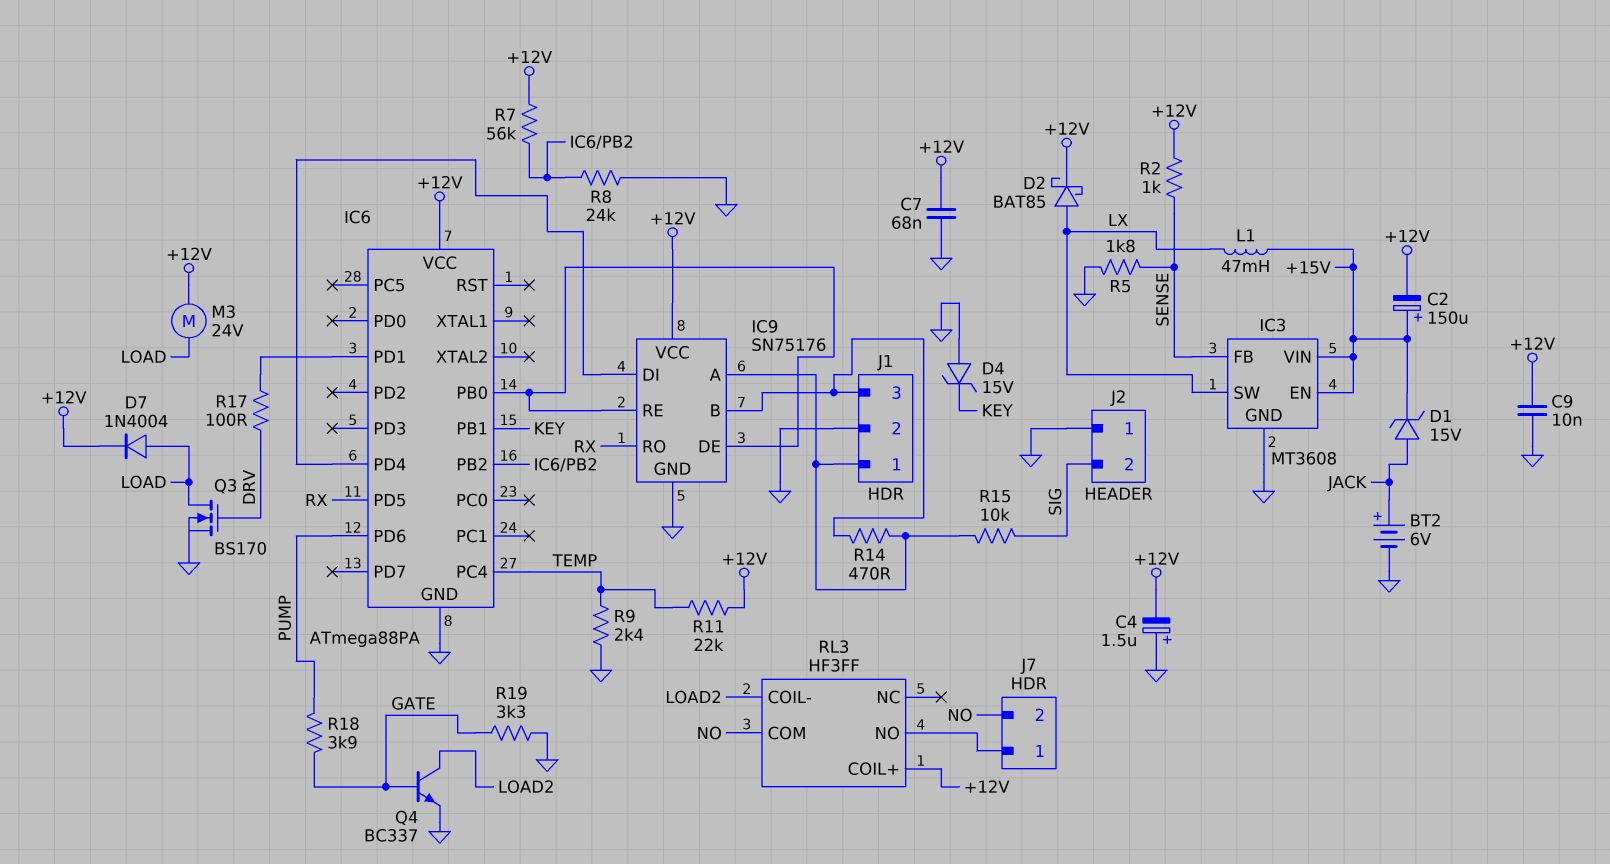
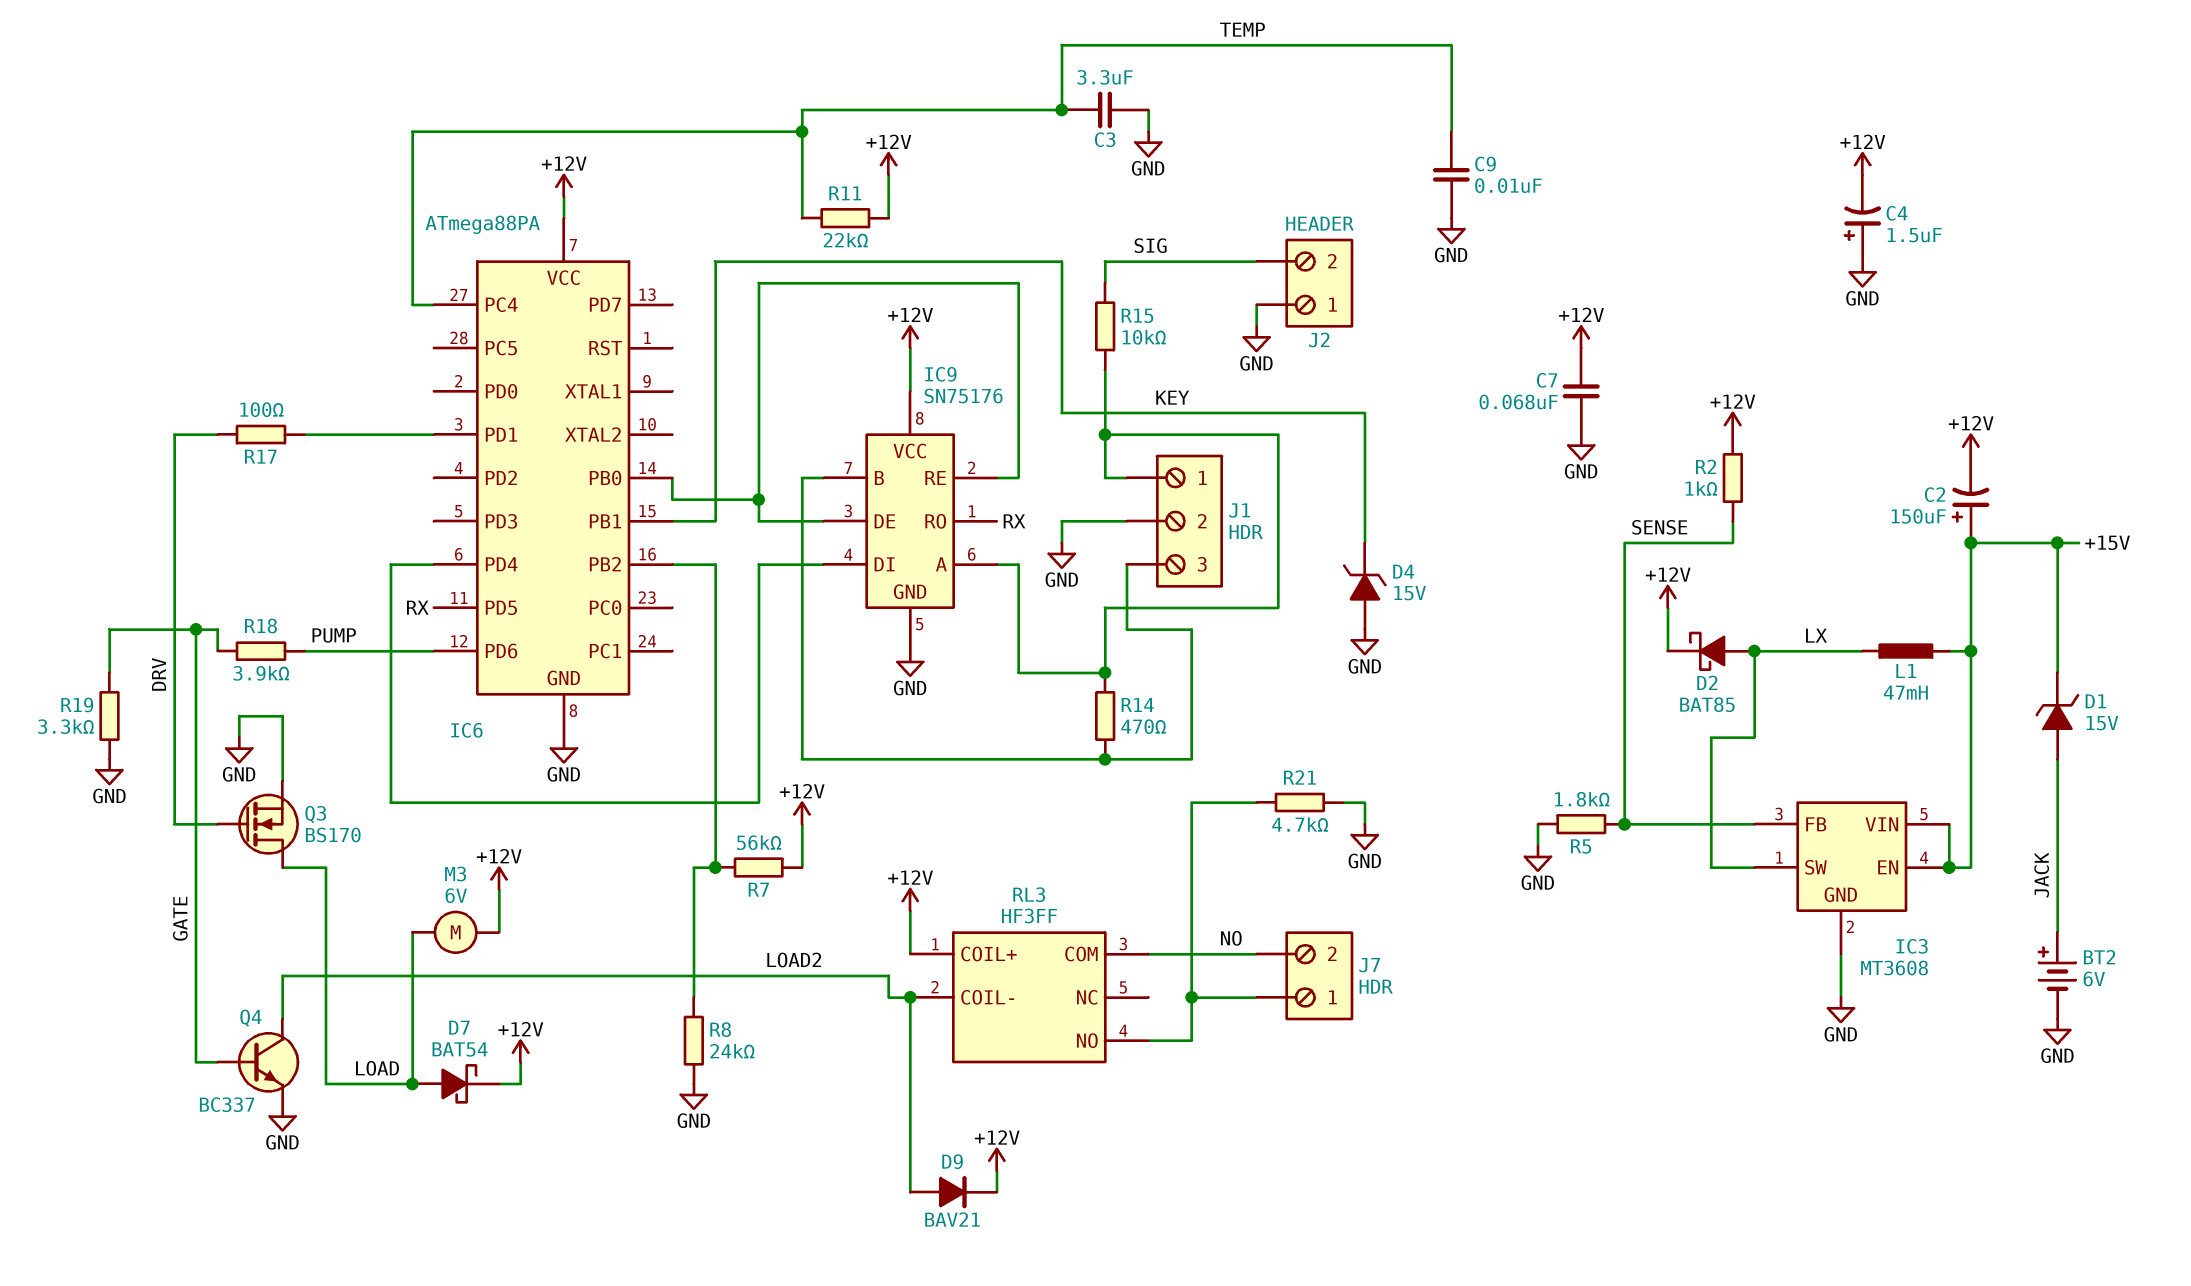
C3: none -> 3.3uF (GND, TEMP)
C9: 10nF (+12V, GND) -> 10nF (GND, TEMP)
D7: diode 1N4004 (A LOAD, K +12V) -> schottky BAT54 (A LOAD, K +12V)
D9: none -> diode BAV21 (A LOAD2, K +12V)
M3: motor 24V (+12V, LOAD) -> motor 6V (+12V, LOAD)
R9: 2.4k (GND, TEMP) -> none
R21: none -> 4.7k (GND, J7/1)

